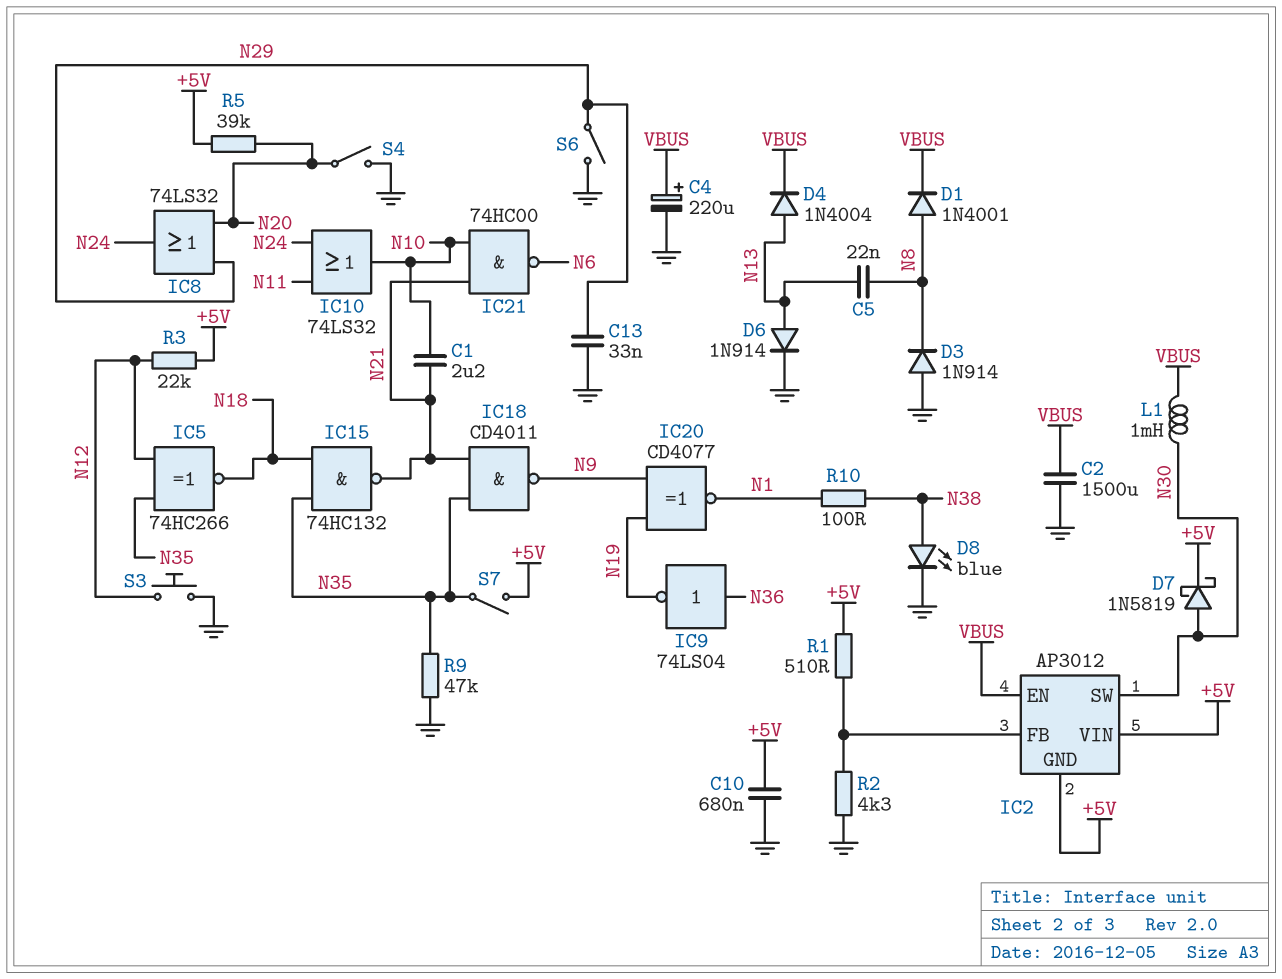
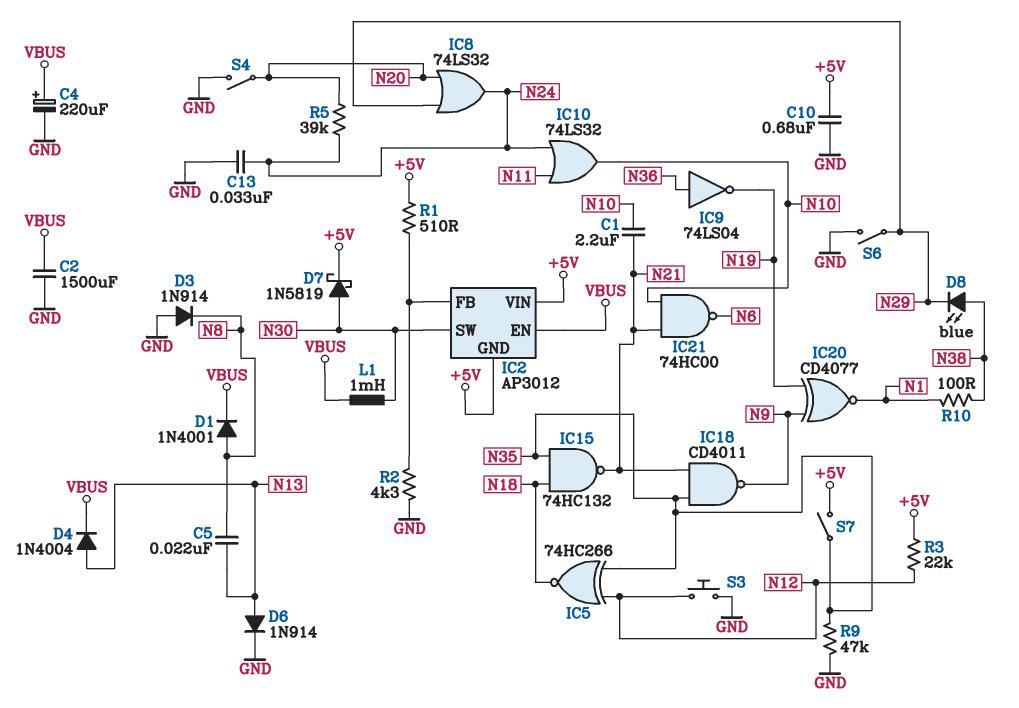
C13: 33nF (GND, N29) -> 33nF (GND, N24)
D8: LED blue (A N38, K GND) -> LED blue (A N38, K N29)
R5: 39k (+5V, N20) -> 39k (N20, N24)

